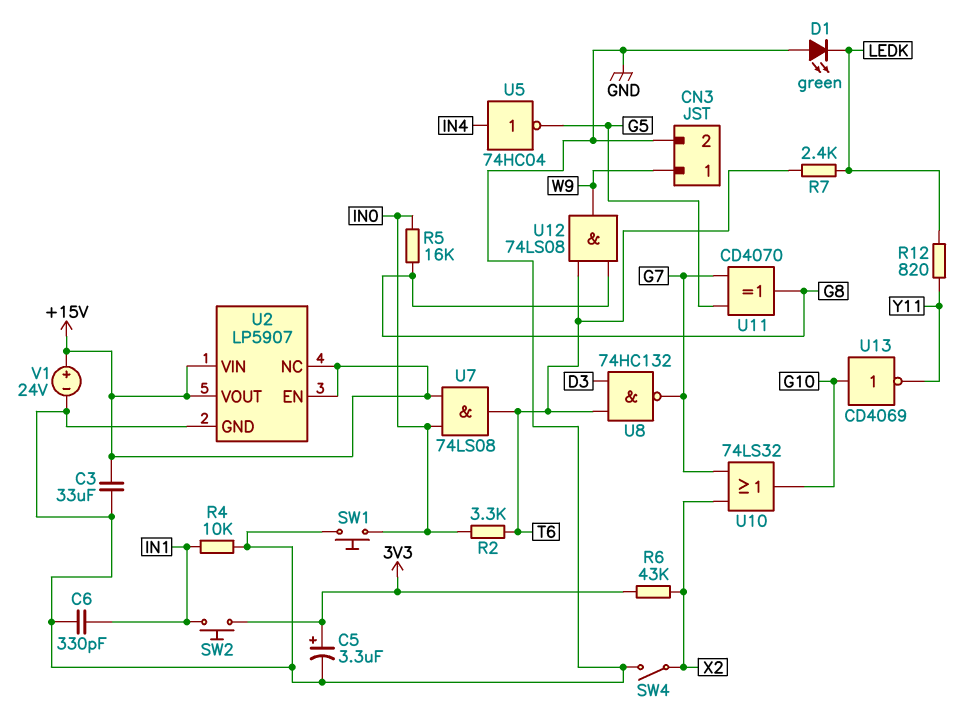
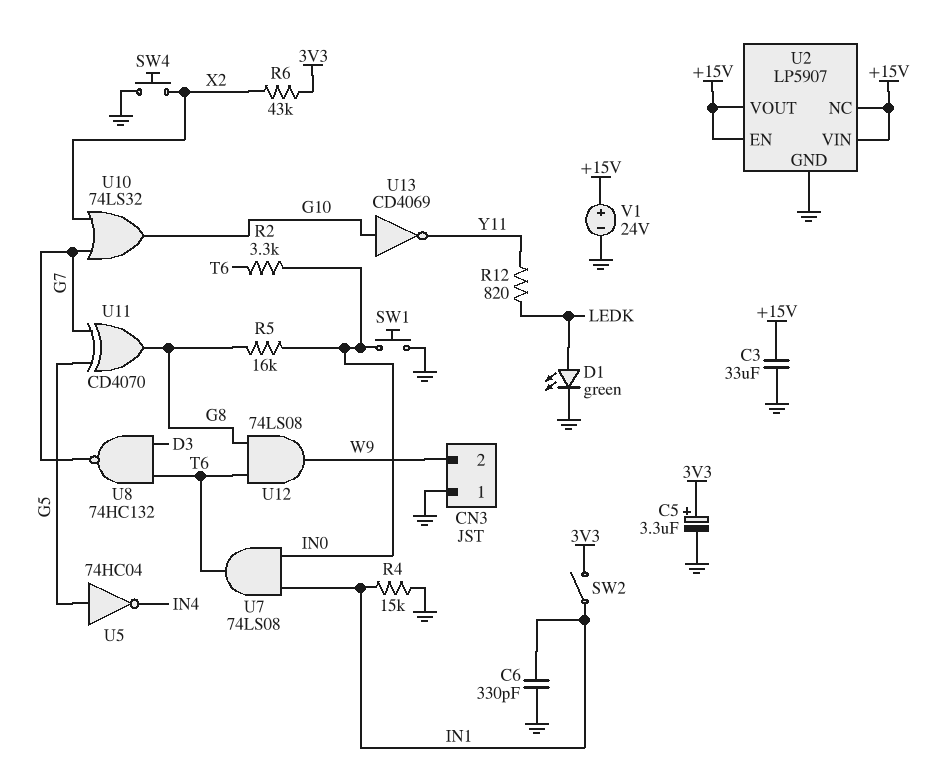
CN3 pin 1: W9 -> GND
CN3 pin 2: GND -> W9
D1: LED green (A GND, K LEDK) -> LED green (A LEDK, K GND)
R4: 10k (GND, IN1) -> 15k (GND, IN1)
R7: 2.4k (LEDK, T6) -> none
SW2: button (3V3, IN1) -> switch (3V3, IN1)
SW4: switch (GND, X2) -> button (GND, X2)
U5: NOT 74HC04 (in IN4, out G5) -> NOT 74HC04 (in G5, out IN4)
U7: AND 74LS08 (in +15V, in IN0, out T6) -> AND 74LS08 (in IN0, in IN1, out T6)

